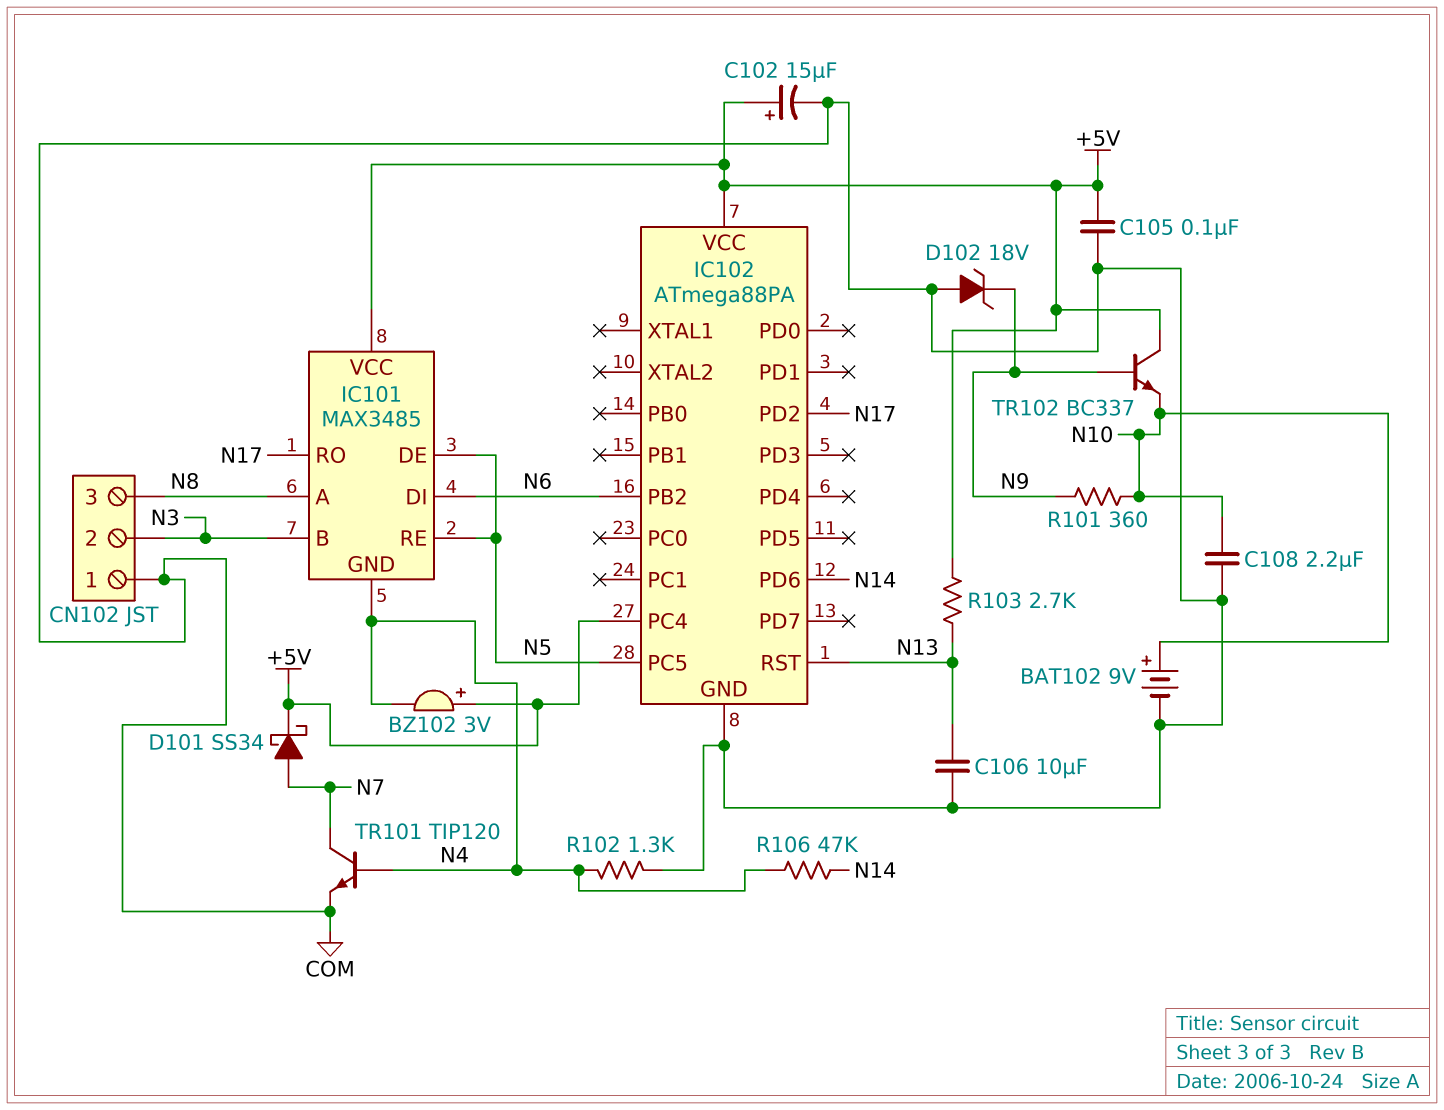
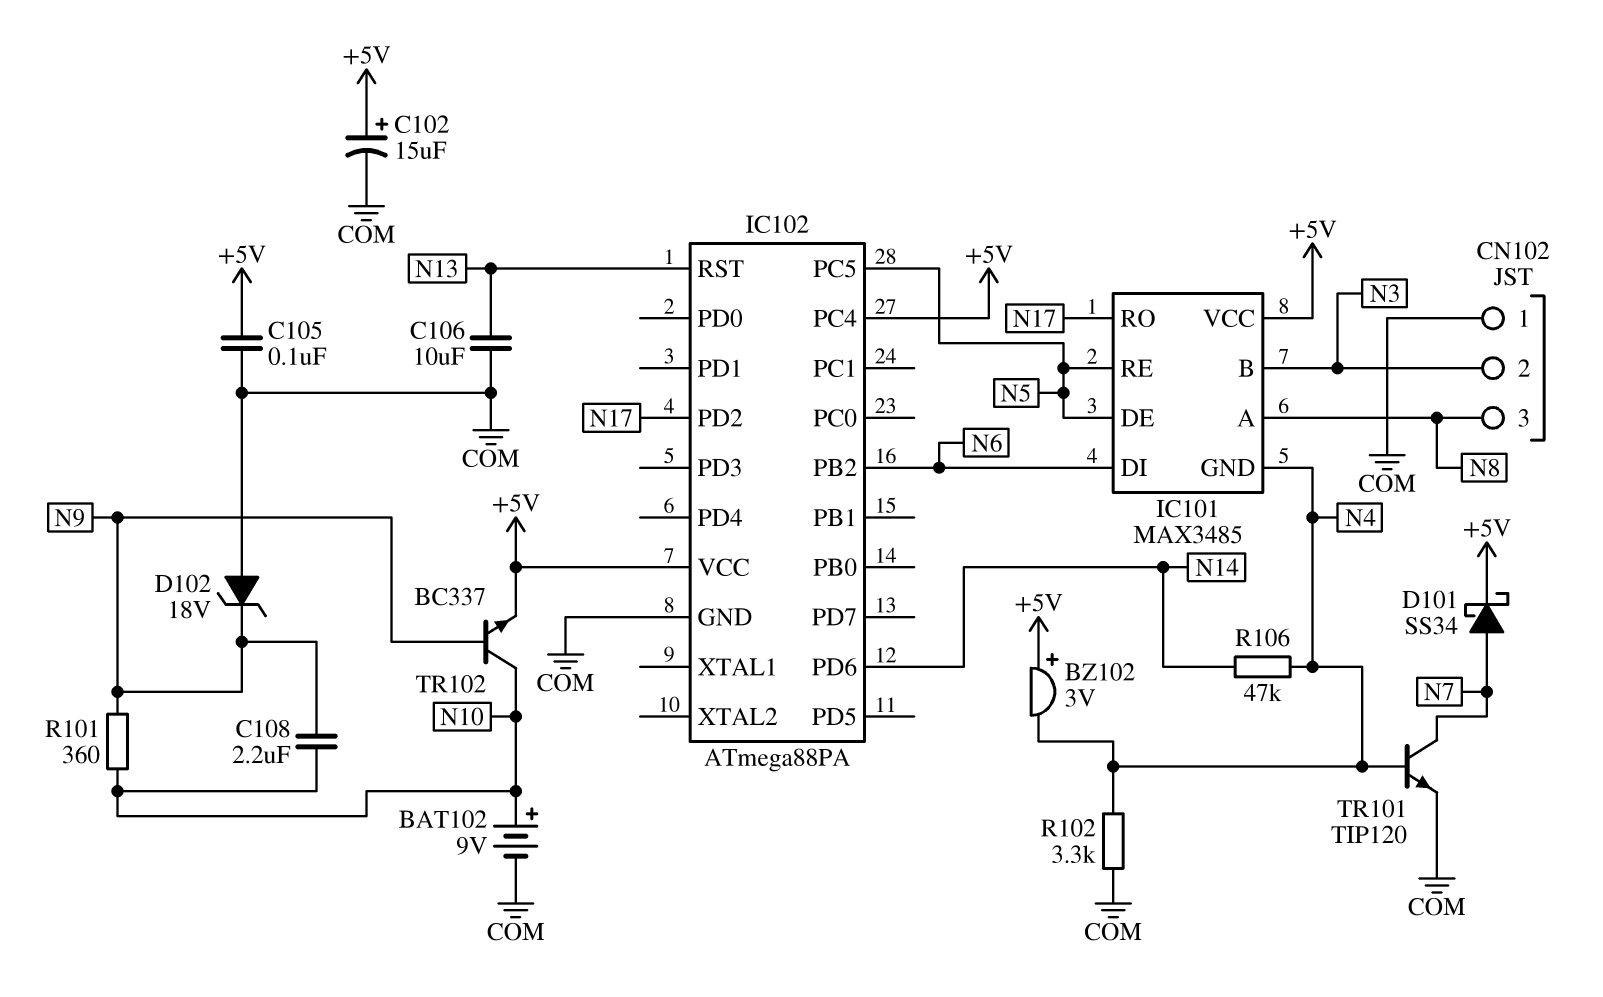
C108: 2.2uF (COM, N10) -> 2.2uF (N9, N10)
R102: 1.3k (COM, N4) -> 3.3k (COM, N4)
R103: 2.7k (+5V, N13) -> none
TR102: NPN BC337 (B N9, C +5V, E N10) -> NPN BC337 (B N9, C N10, E +5V)

